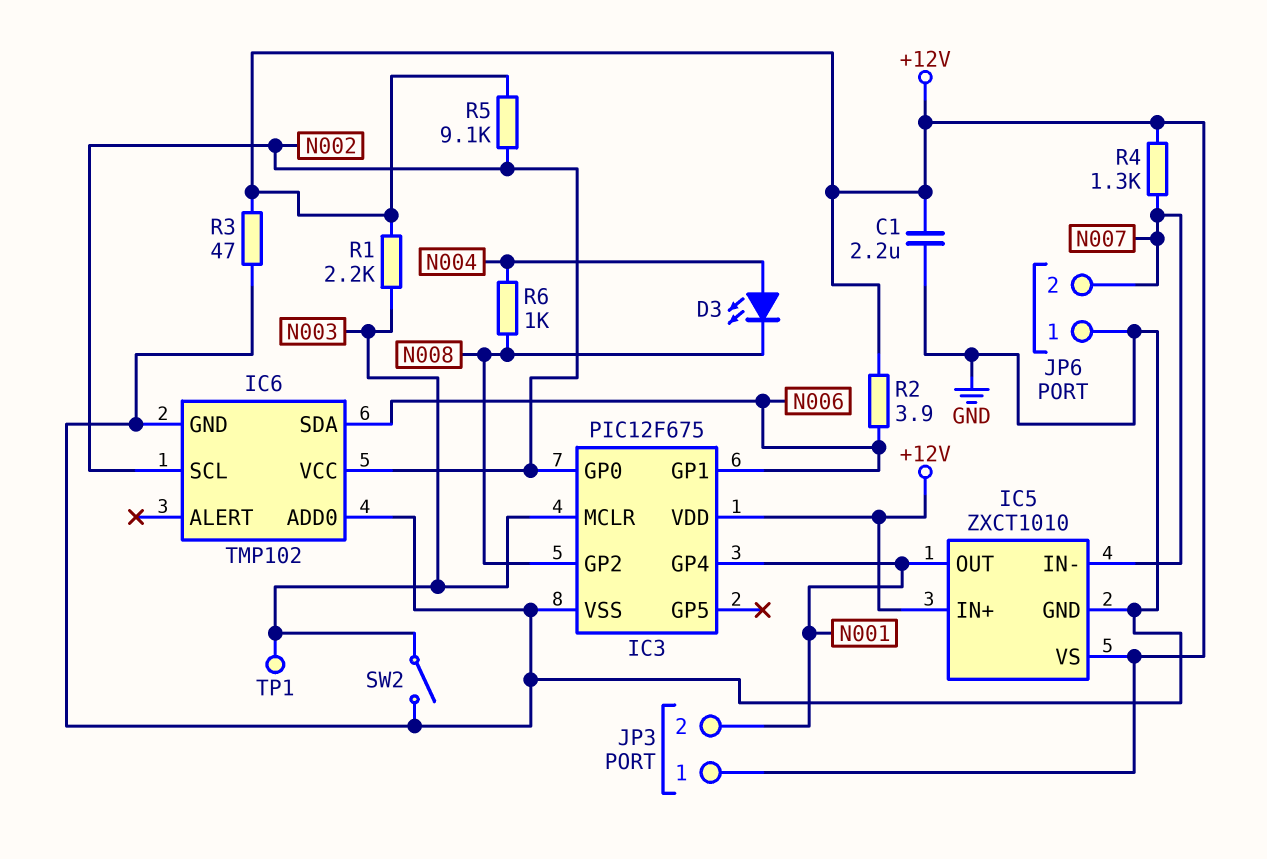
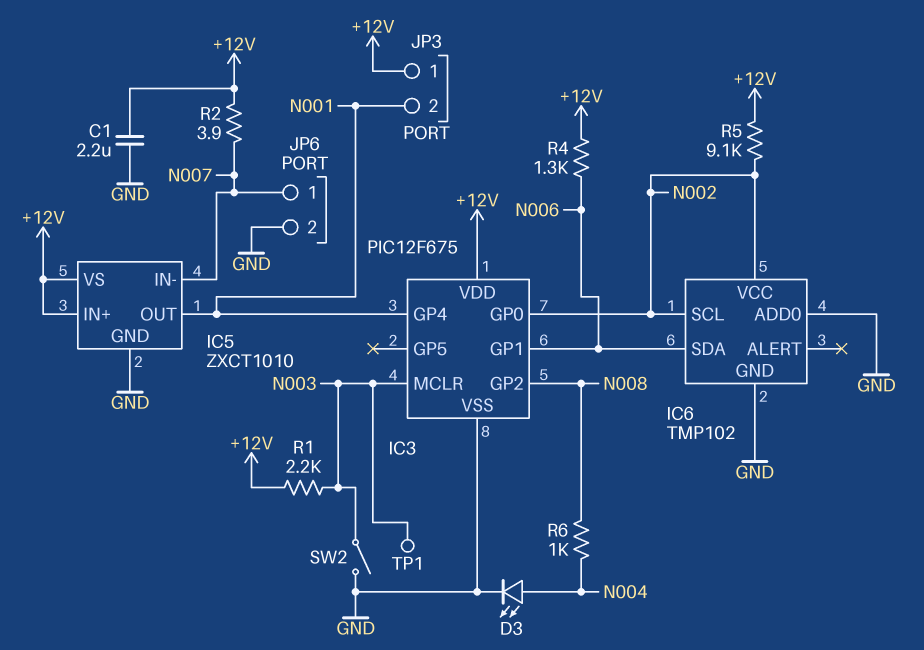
D3: LED (A N004, K N008) -> LED (A N004, K GND)
JP6 pin 1: GND -> N007
JP6 pin 2: N007 -> GND
R2: 3.9 (+12V, N006) -> 3.9 (+12V, N007)
R3: 47 (+12V, GND) -> none
R4: 1.3k (+12V, N007) -> 1.3k (+12V, N006)

